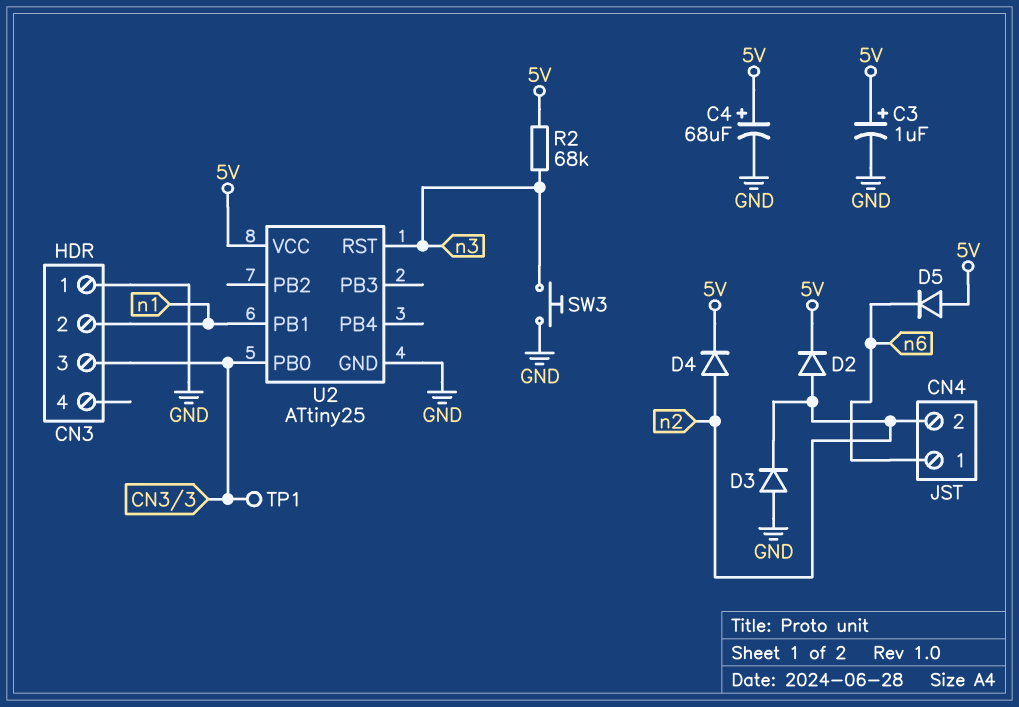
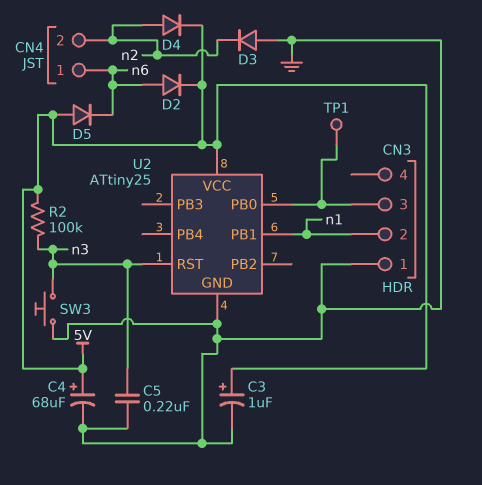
C5: none -> 220nF (GND, n3)
D2: diode (A n2, K 5V) -> diode (A n6, K 5V)
R2: 68k (5V, n3) -> 100k (5V, n3)

